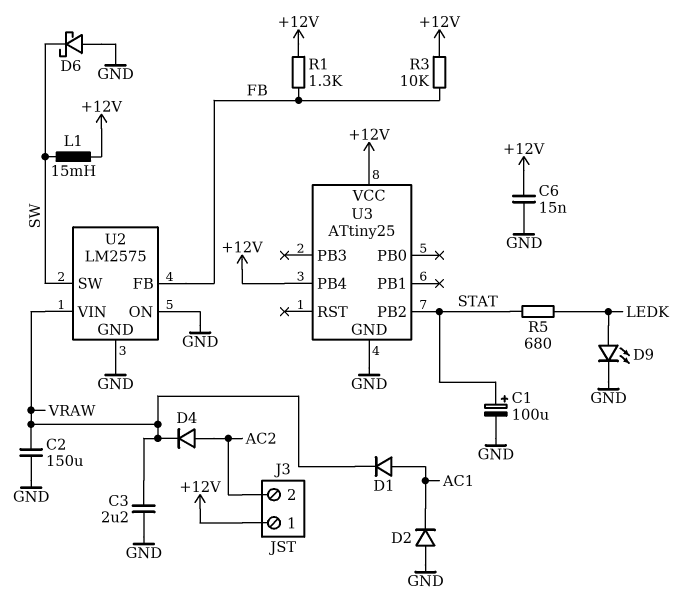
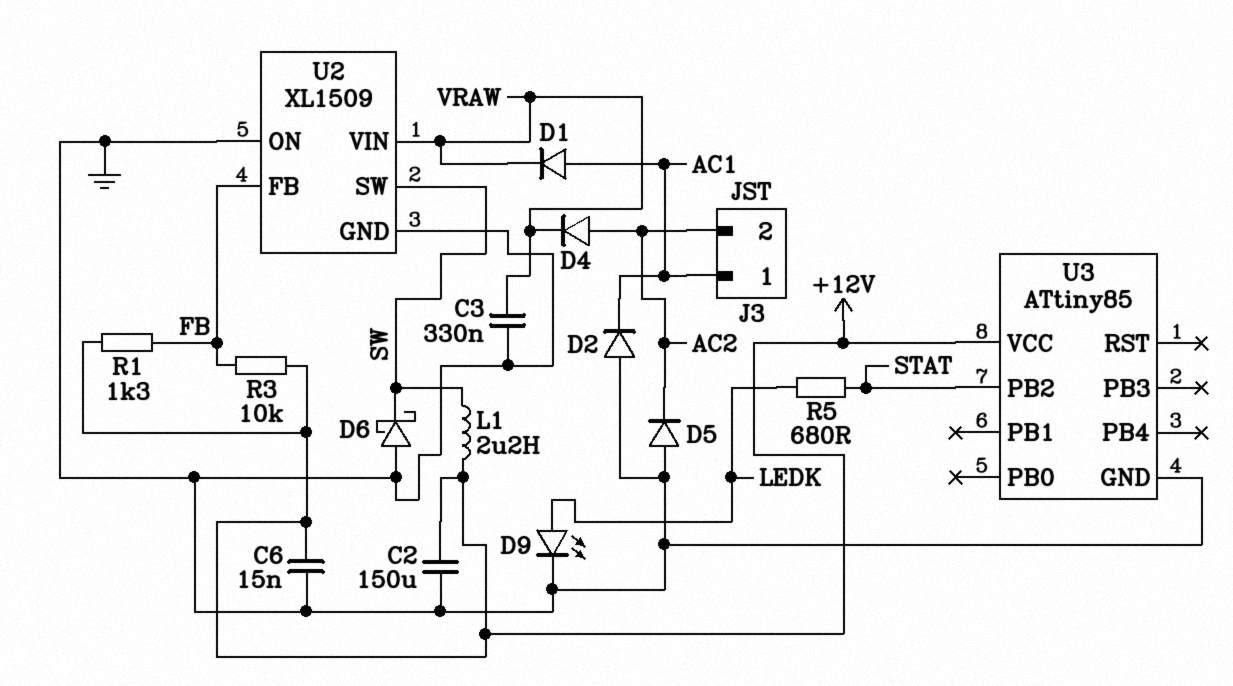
C1: 100uF (plus STAT, minus GND) -> none
C2: 150uF (GND, VRAW) -> 150uF (+12V, GND)
C3: 2.2uF (GND, VRAW) -> 330nF (GND, VRAW)
D5: none -> diode (A GND, K AC2)
J3 pin 1: +12V -> AC1
L1: 15mH (+12V, SW) -> 2.2uH (+12V, SW)
U2: LM2575 -> XL1509
U3: ATtiny25 -> ATtiny85
U3 pin PB4: +12V -> none

